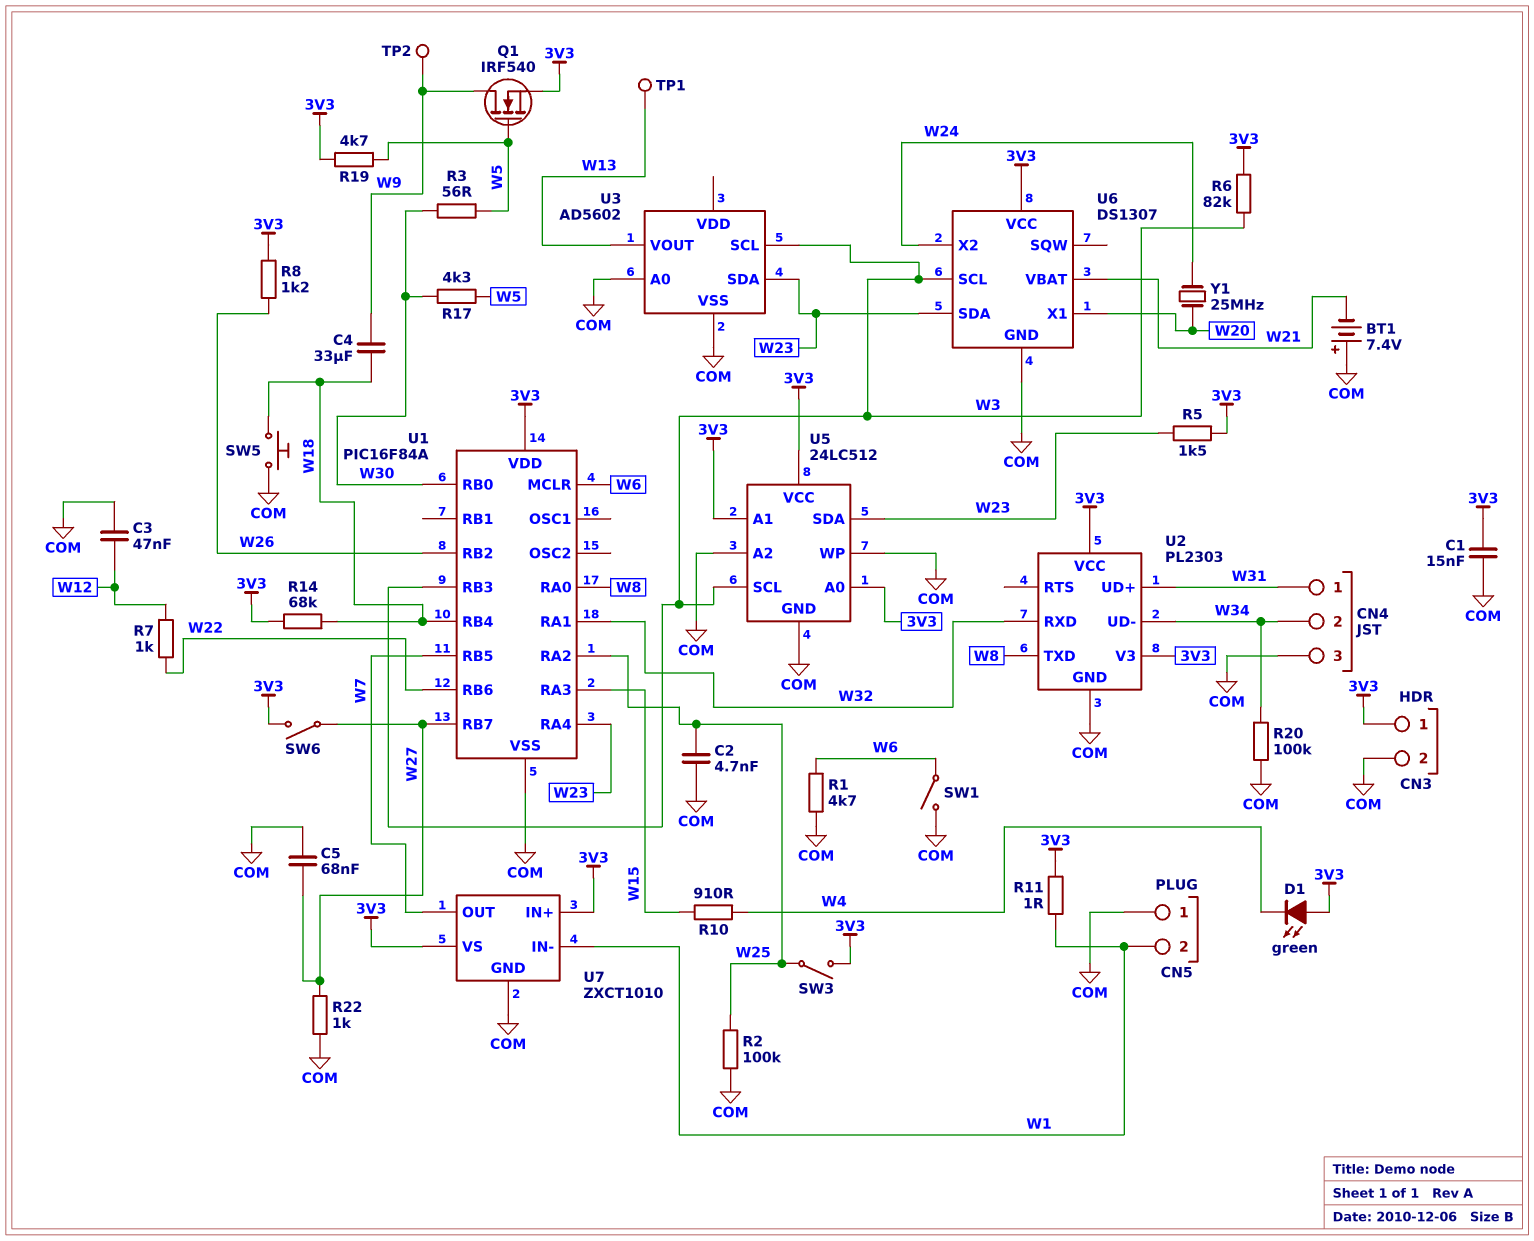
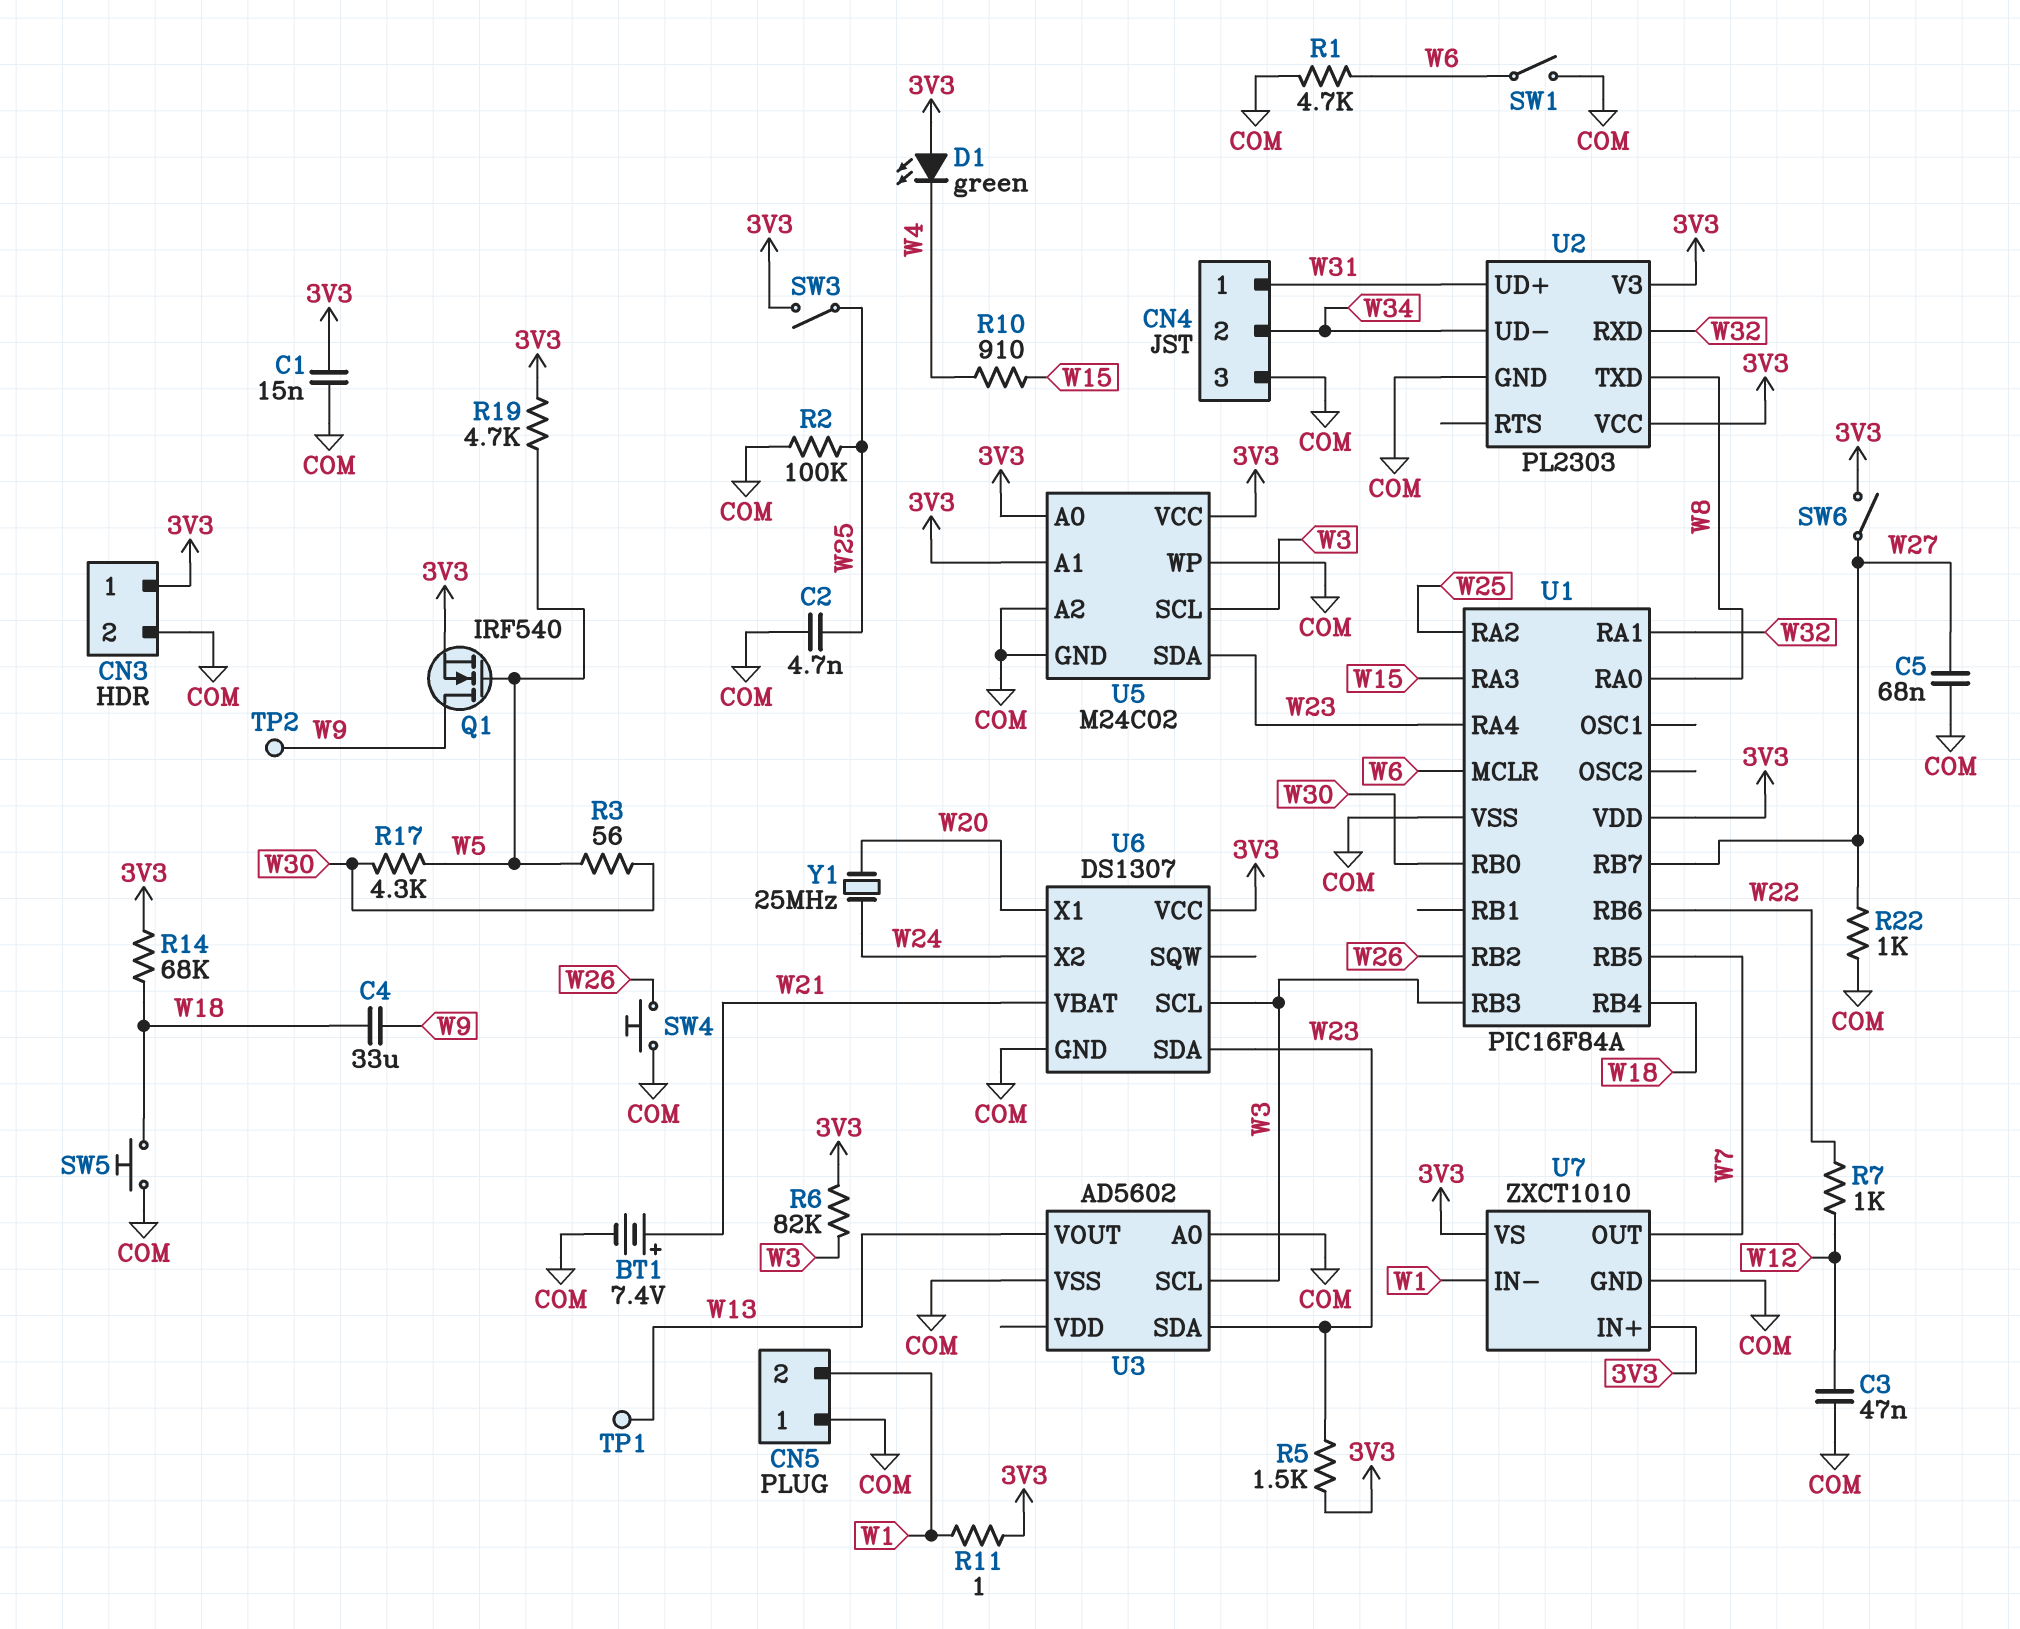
BT1: 7.4V (plus COM, minus W21) -> 7.4V (plus W21, minus COM)
R8: 1.2k (3V3, W26) -> none
R20: 100k (COM, W34) -> none
SW4: none -> button (COM, W26)
U5: 24LC512 -> M24C02

